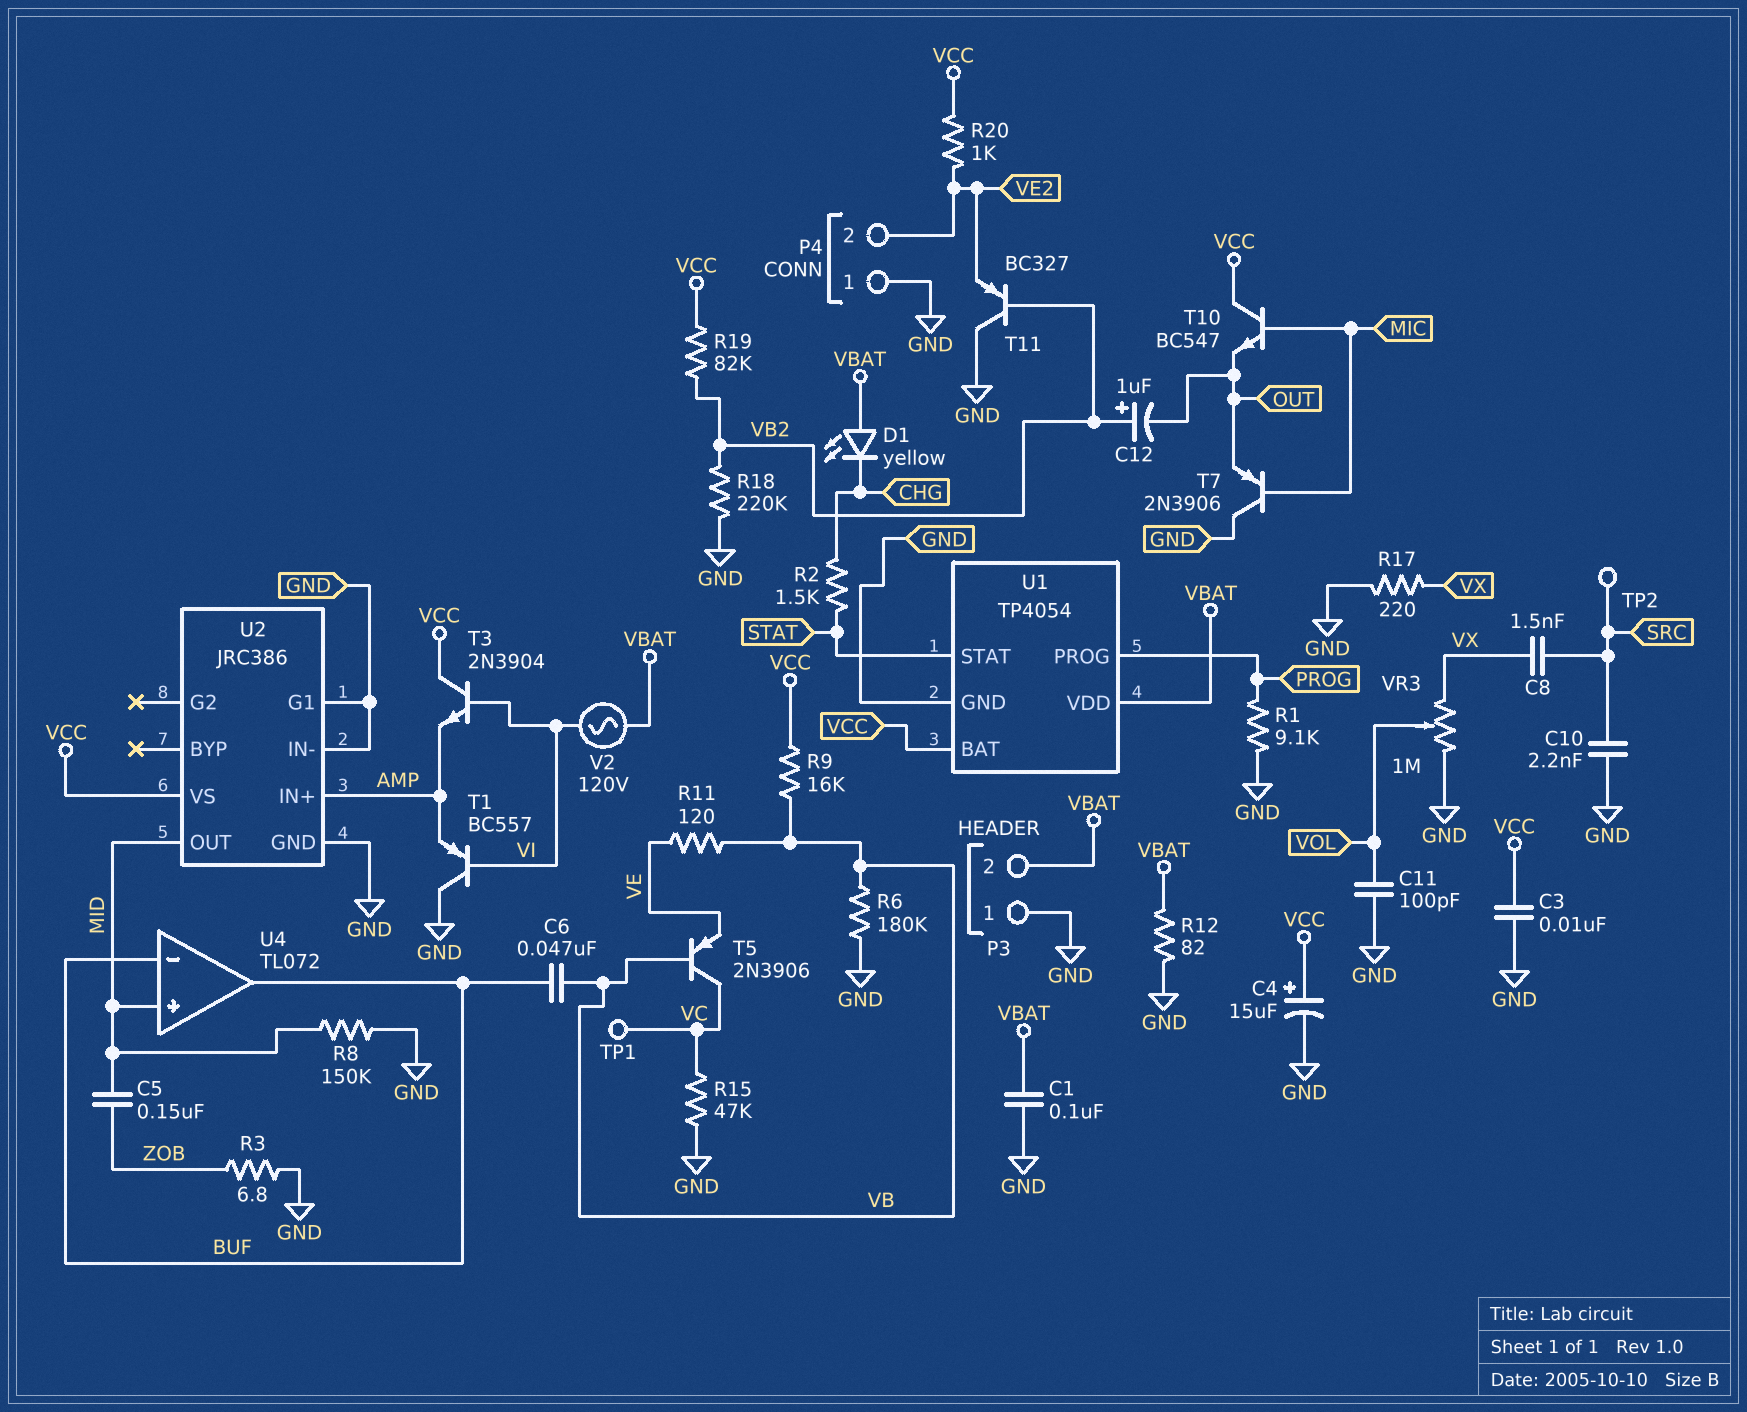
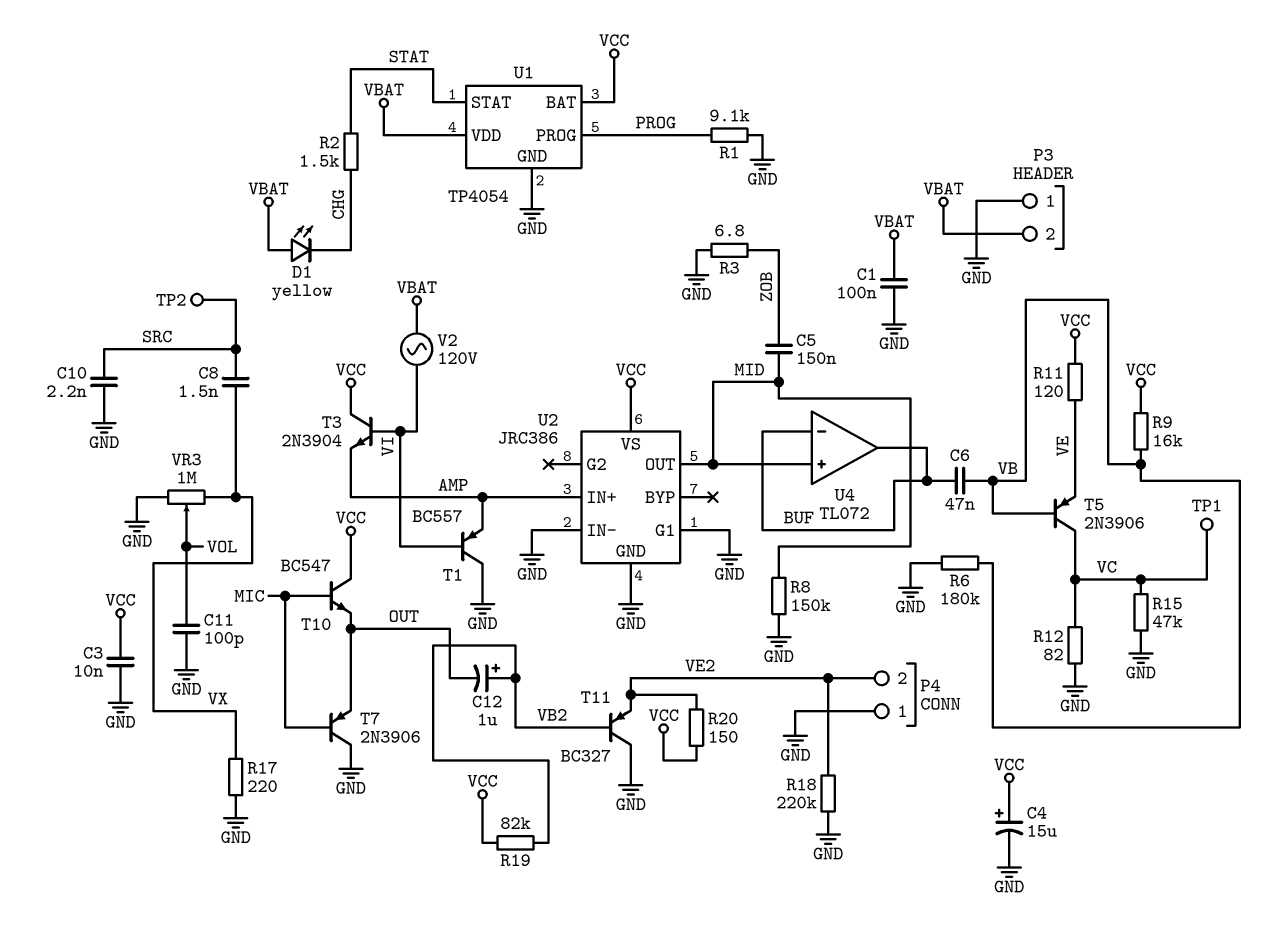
R11: 120 (VB, VE) -> 120 (VCC, VE)
R12: 82 (GND, VBAT) -> 82 (GND, VC)
R18: 220k (GND, VB2) -> 220k (GND, VE2)
R20: 1k (VCC, VE2) -> 150 (VCC, VE2)

